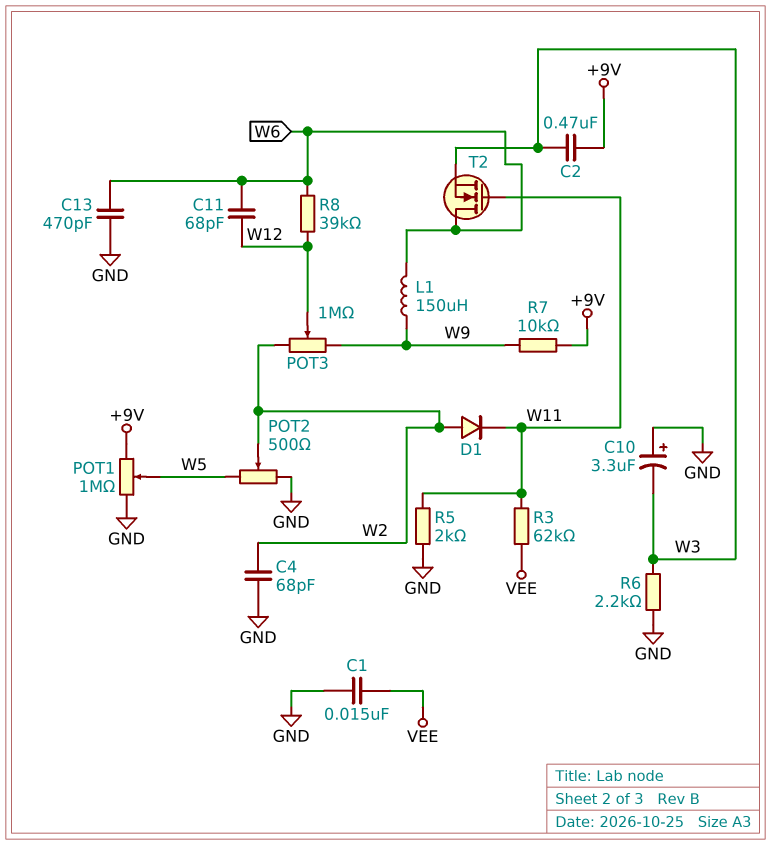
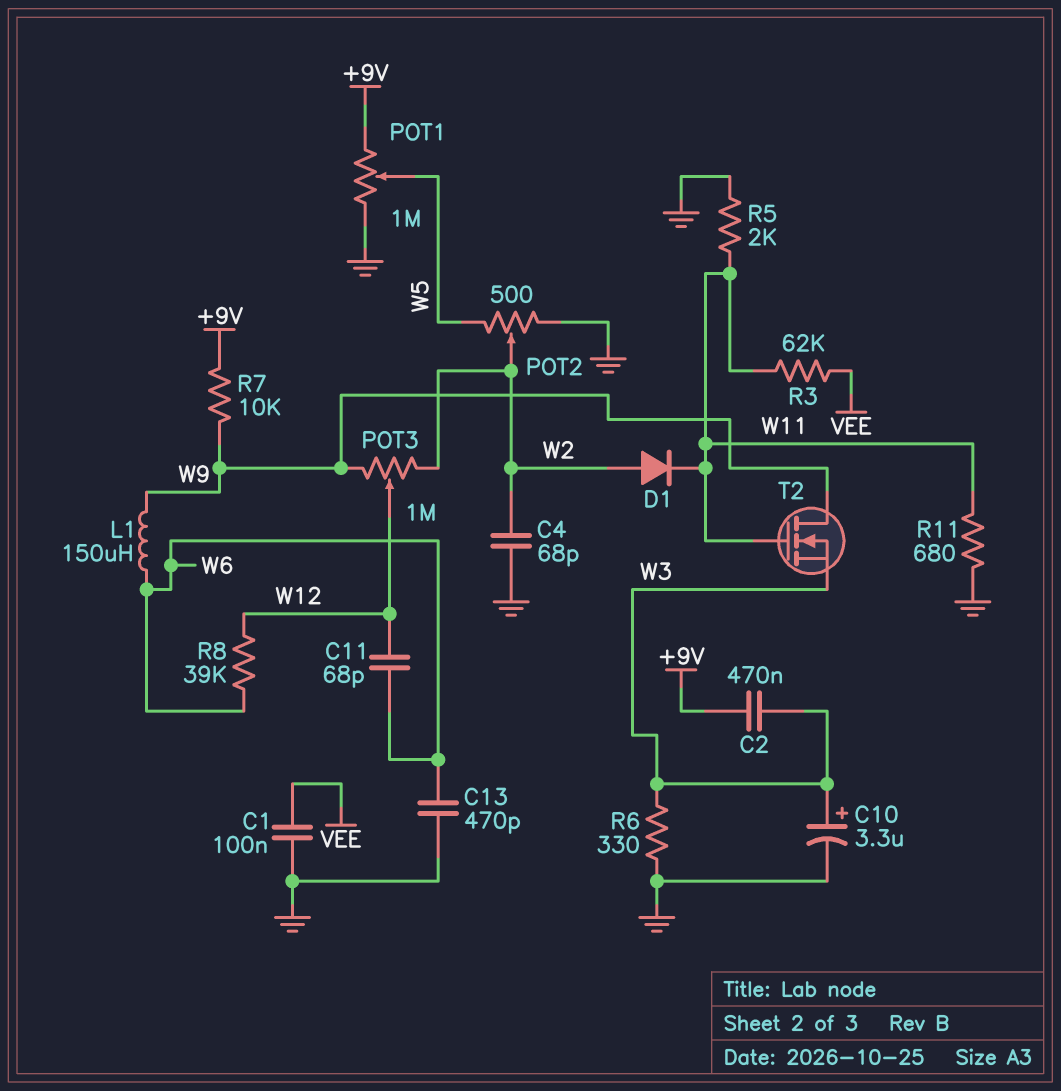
C1: 15nF (GND, VEE) -> 100nF (GND, VEE)
C10: 3.3uF (plus GND, minus W3) -> 3.3uF (plus W3, minus GND)
R6: 2.2k (GND, W3) -> 330 (GND, W3)
R11: none -> 680 (GND, W11)
T2: NMOS (G W11, D W6, S W3) -> NMOS (G W11, D W9, S W3)

